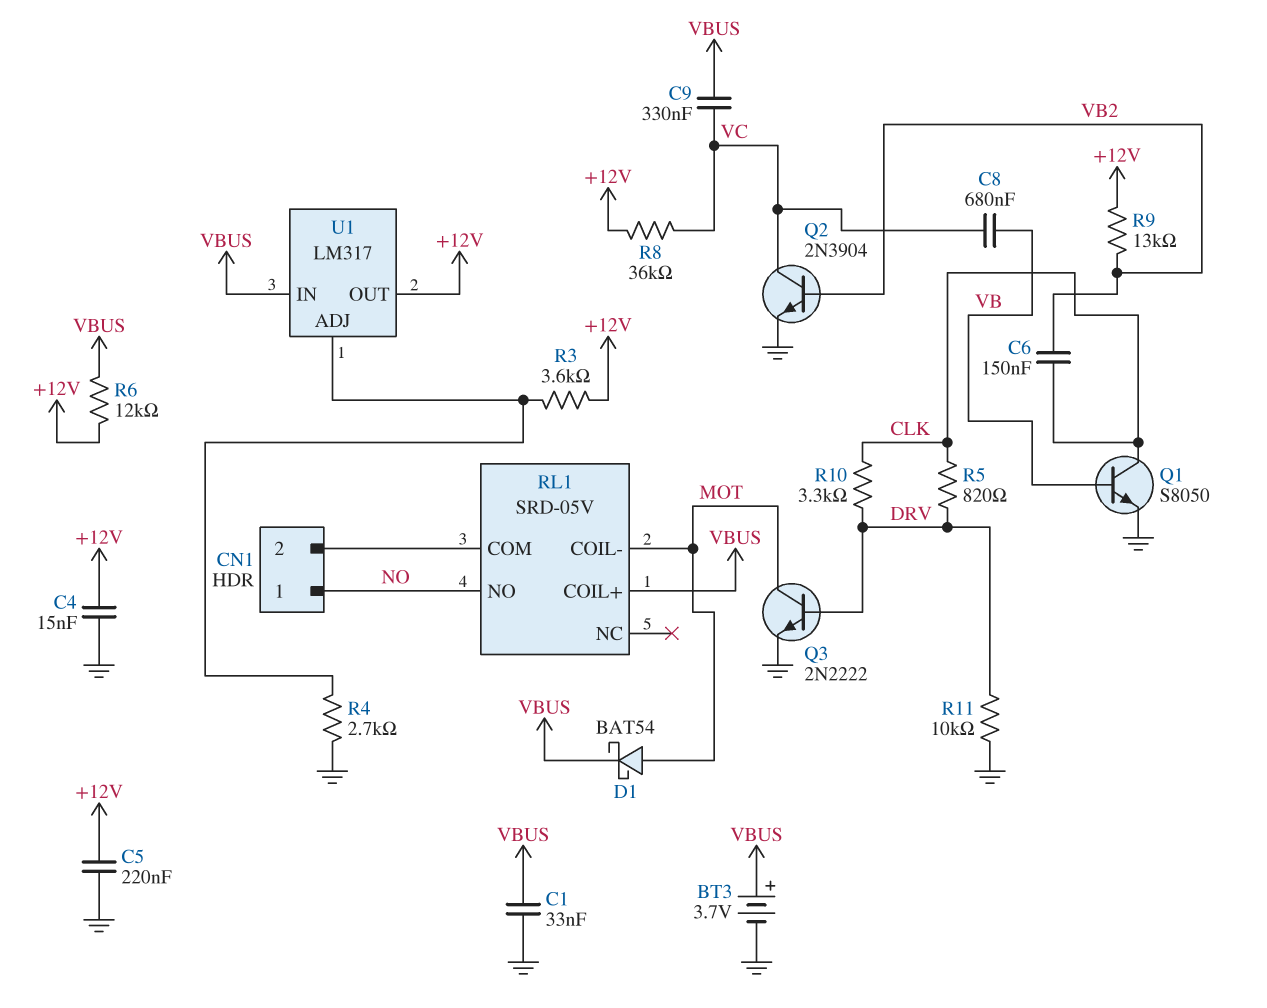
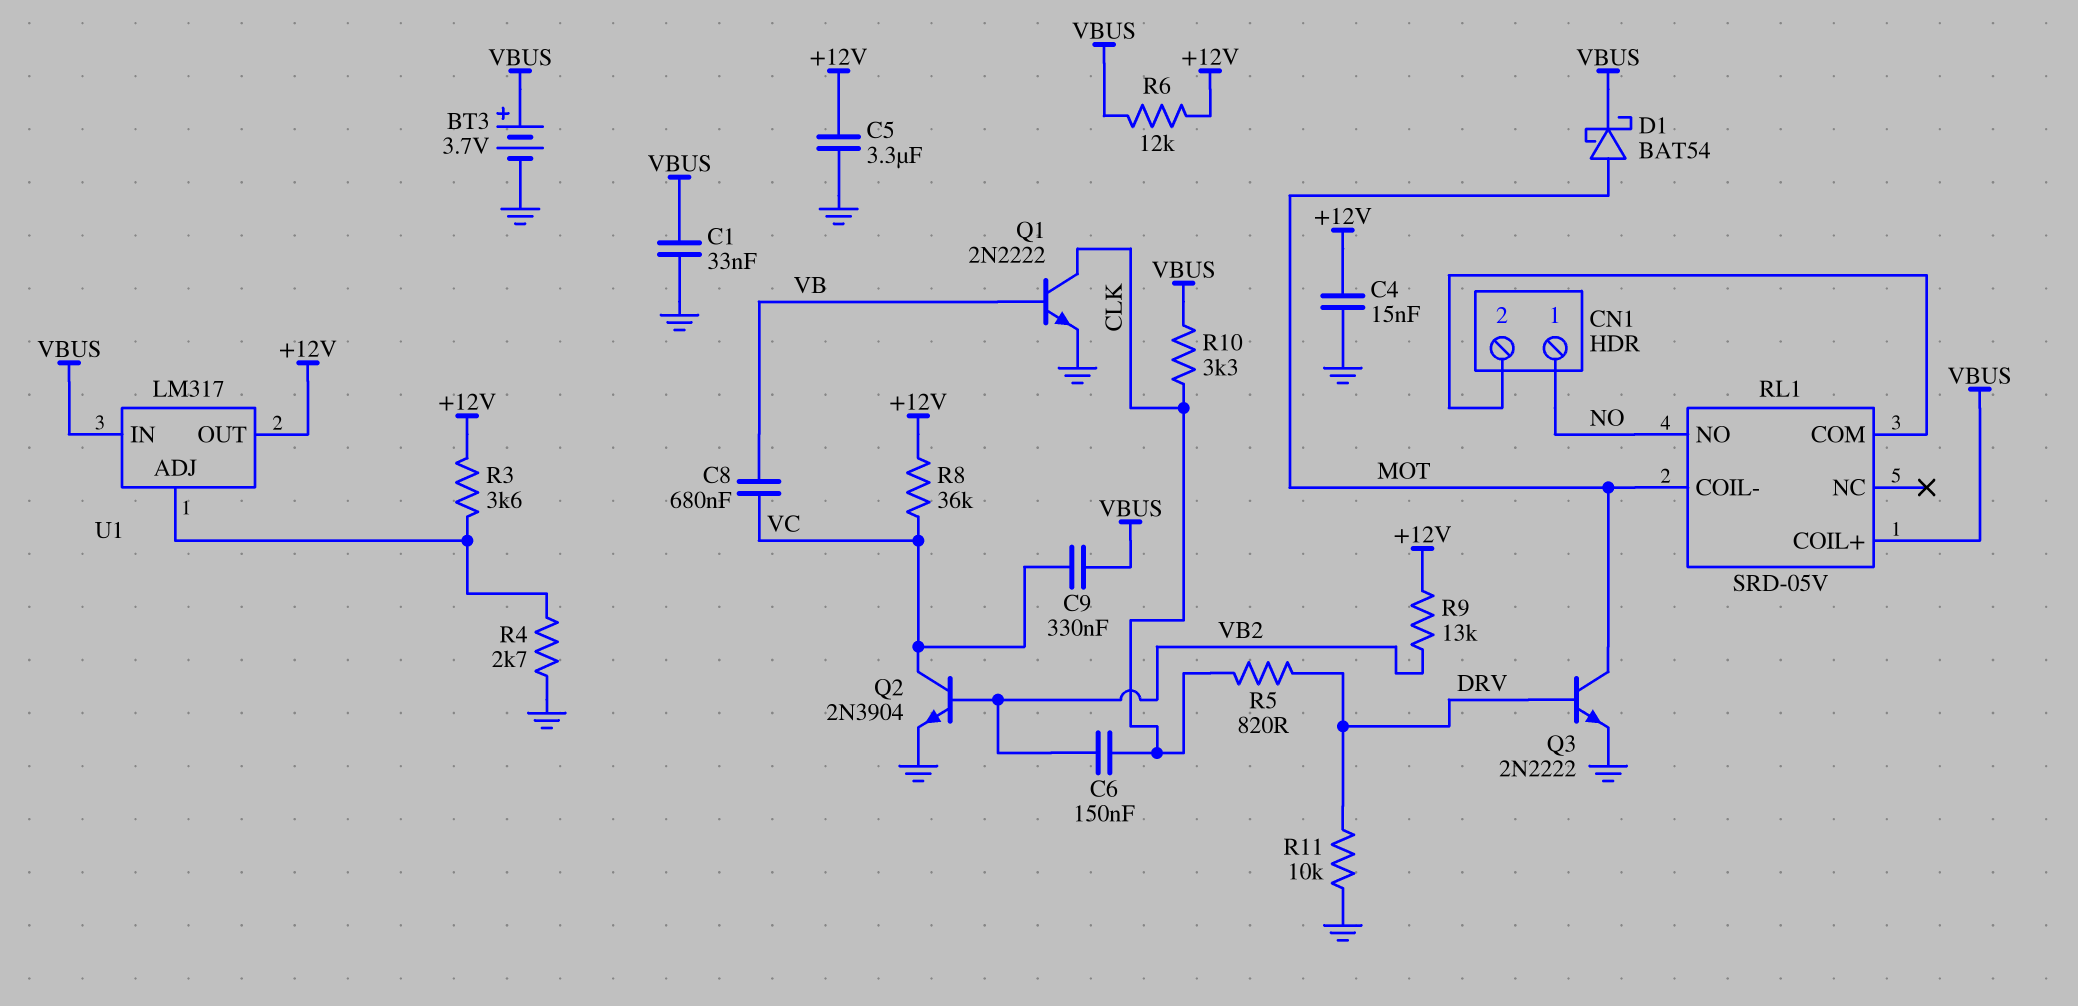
C5: 220nF (+12V, GND) -> 3.3uF (+12V, GND)
Q1: NPN S8050 (B VB, C CLK, E GND) -> NPN 2N2222 (B VB, C CLK, E GND)
R10: 3.3k (CLK, DRV) -> 3.3k (CLK, VBUS)

